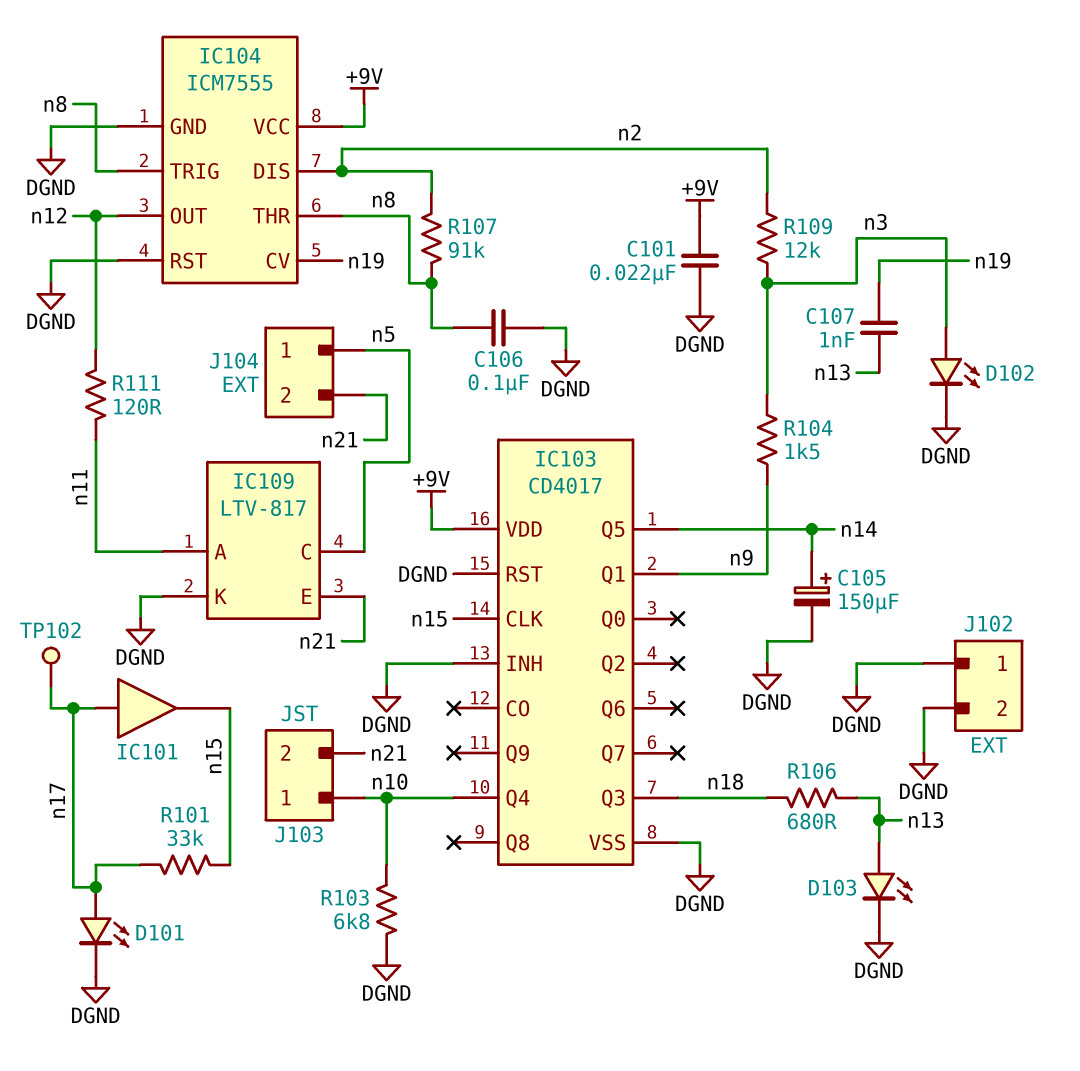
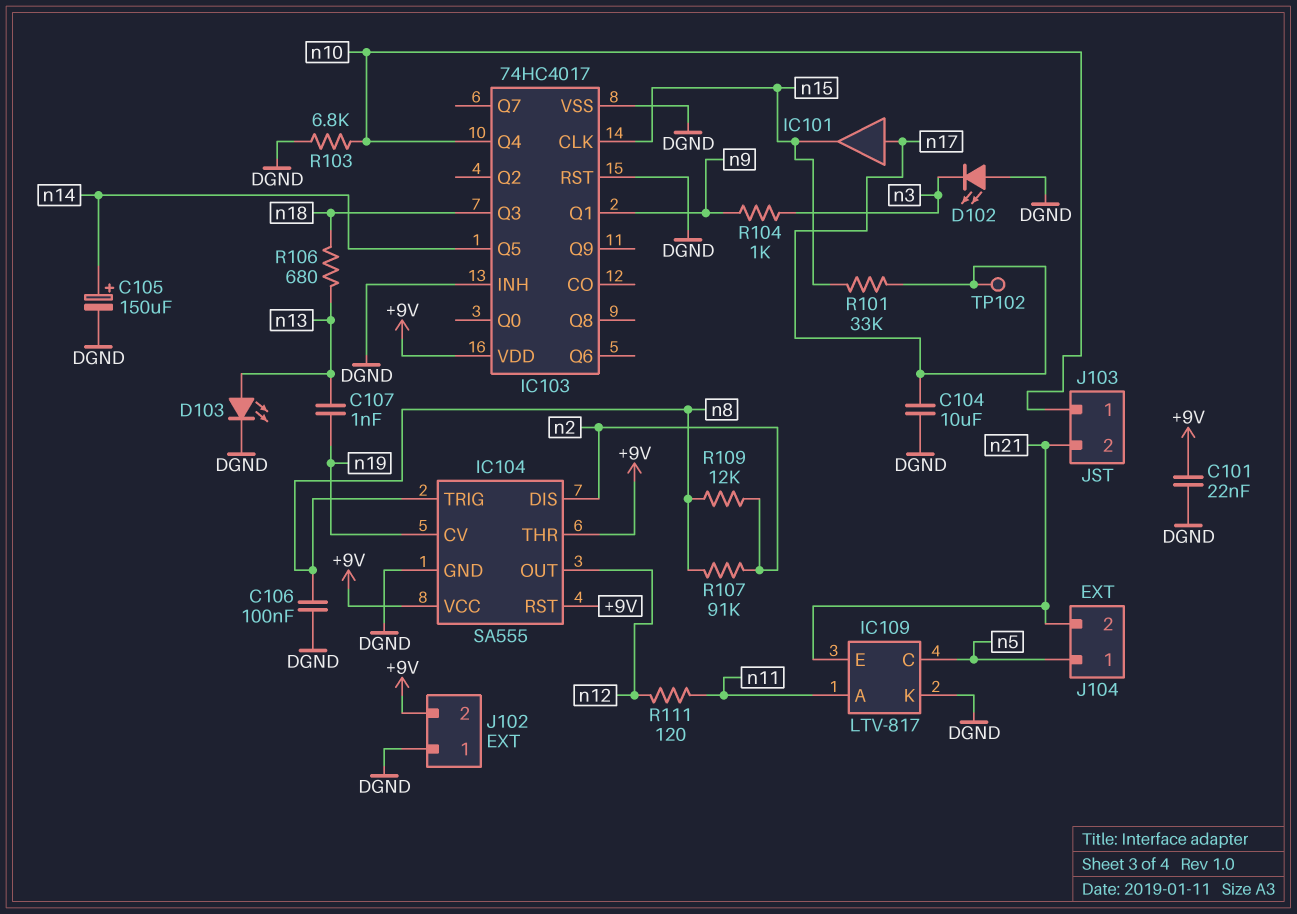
C104: none -> 10uF (DGND, n17)
D101: LED (A n17, K DGND) -> none
D102: LED (A n3, K DGND) -> LED (A DGND, K n3)
IC103: CD4017 -> 74HC4017
IC104: ICM7555 -> SA555
IC104 pin RST: DGND -> +9V
IC104 pin THR: n8 -> +9V
J102 pin 2: DGND -> +9V
R104: 1.5k (n3, n9) -> 1k (n3, n9)
R109: 12k (n2, n3) -> 12k (n2, n8)

